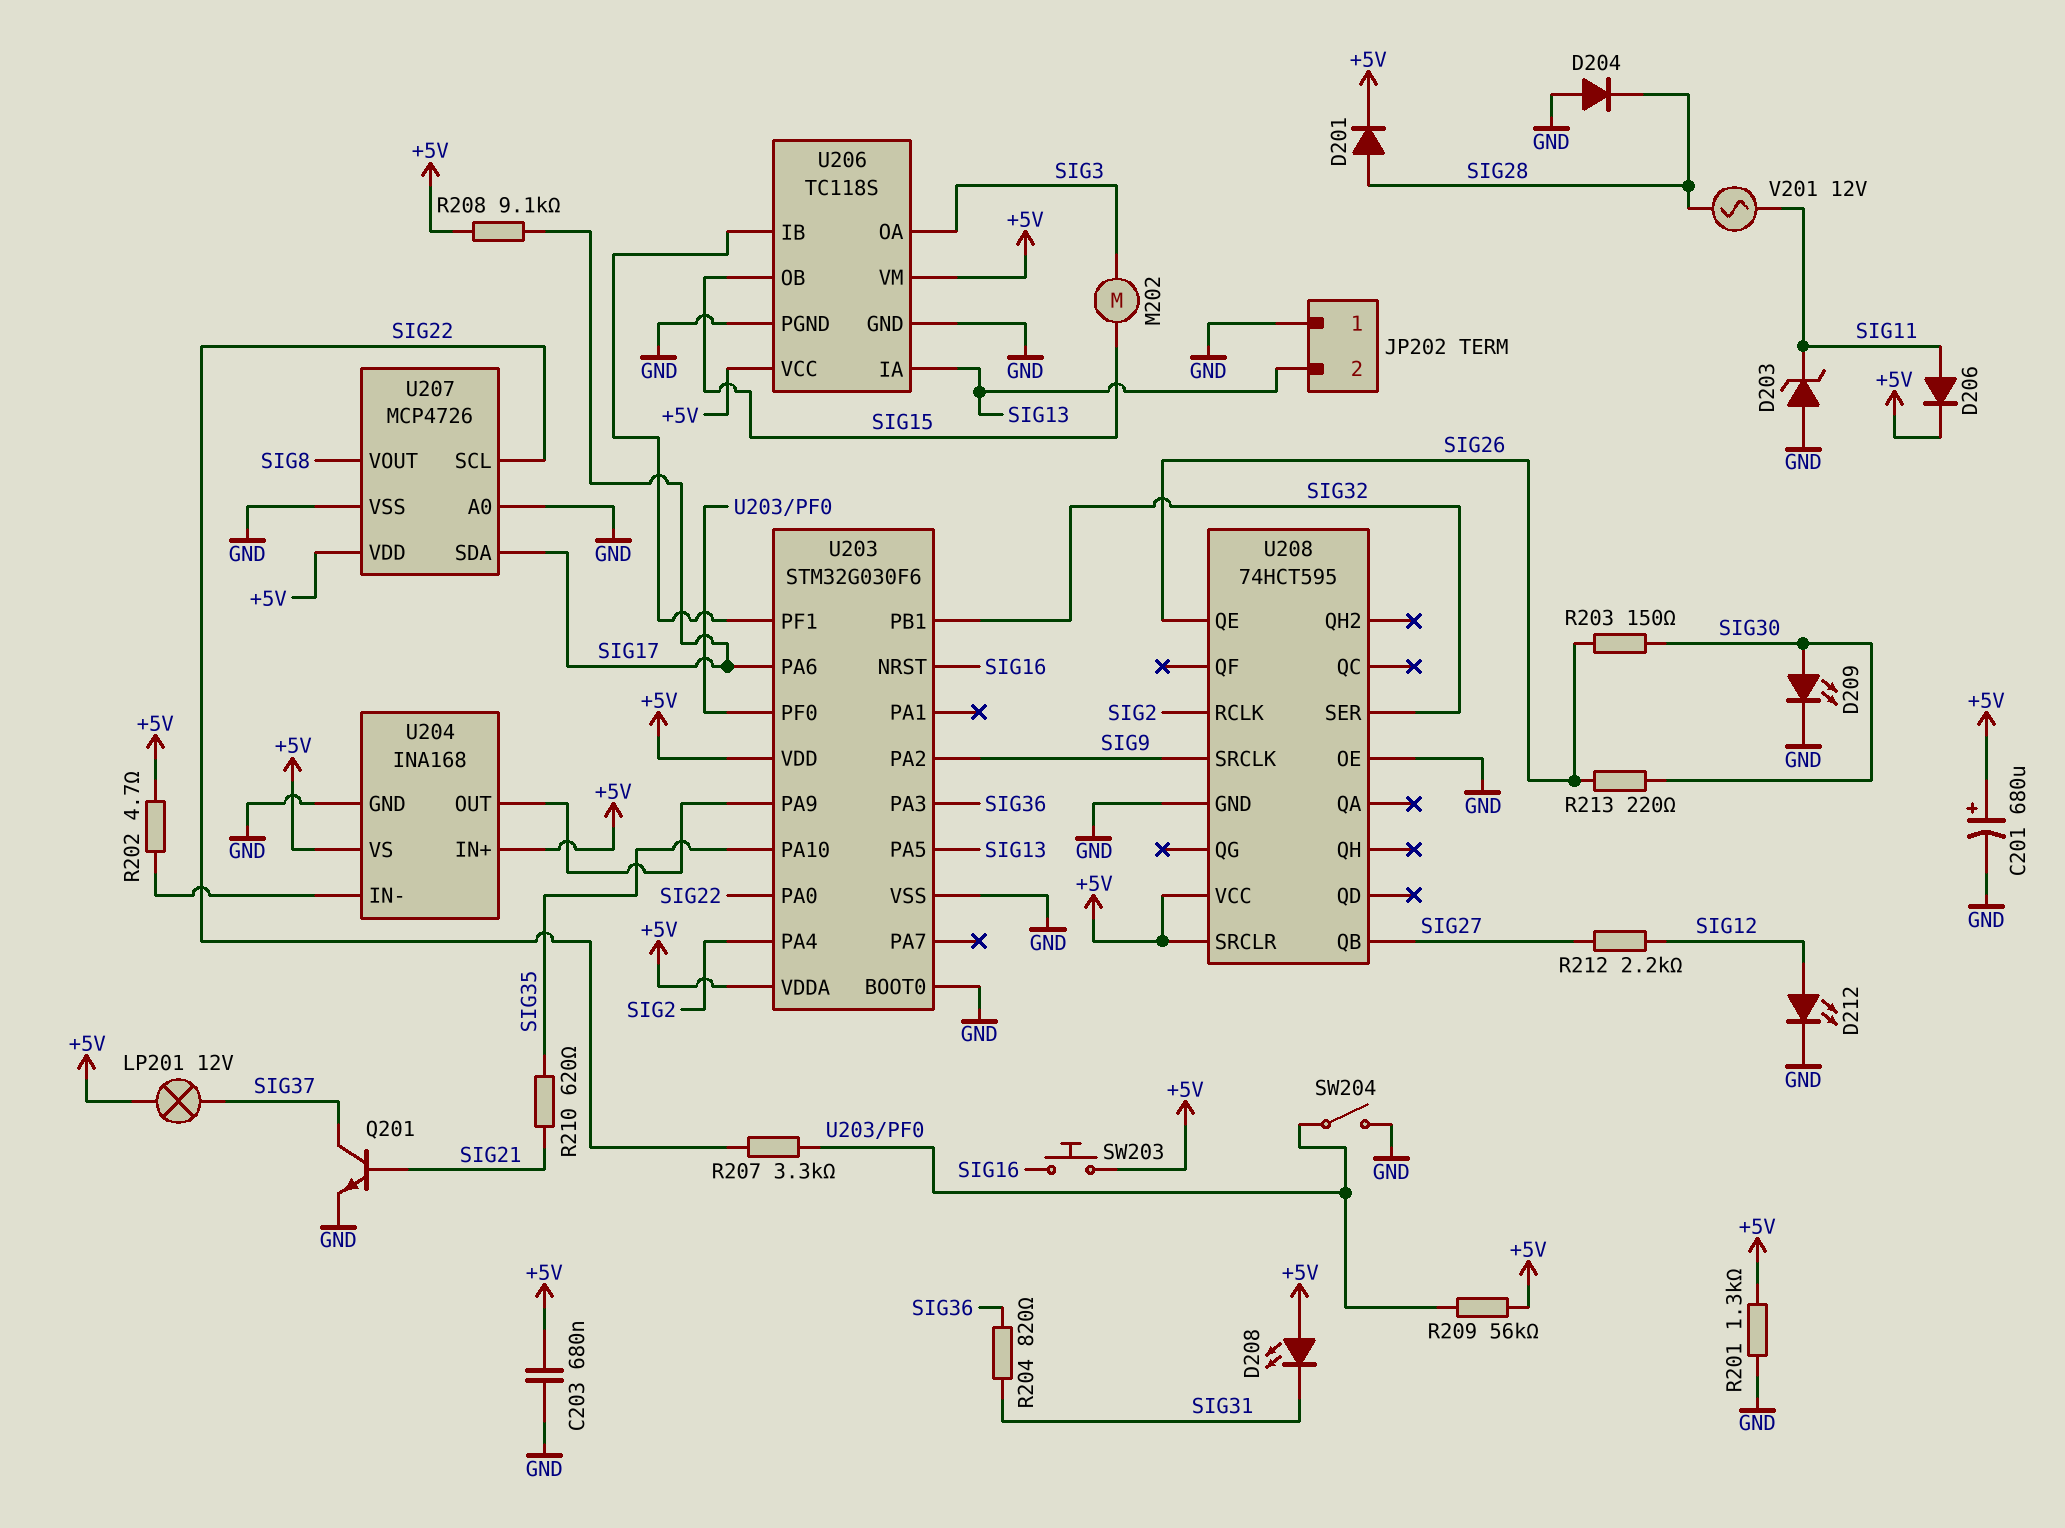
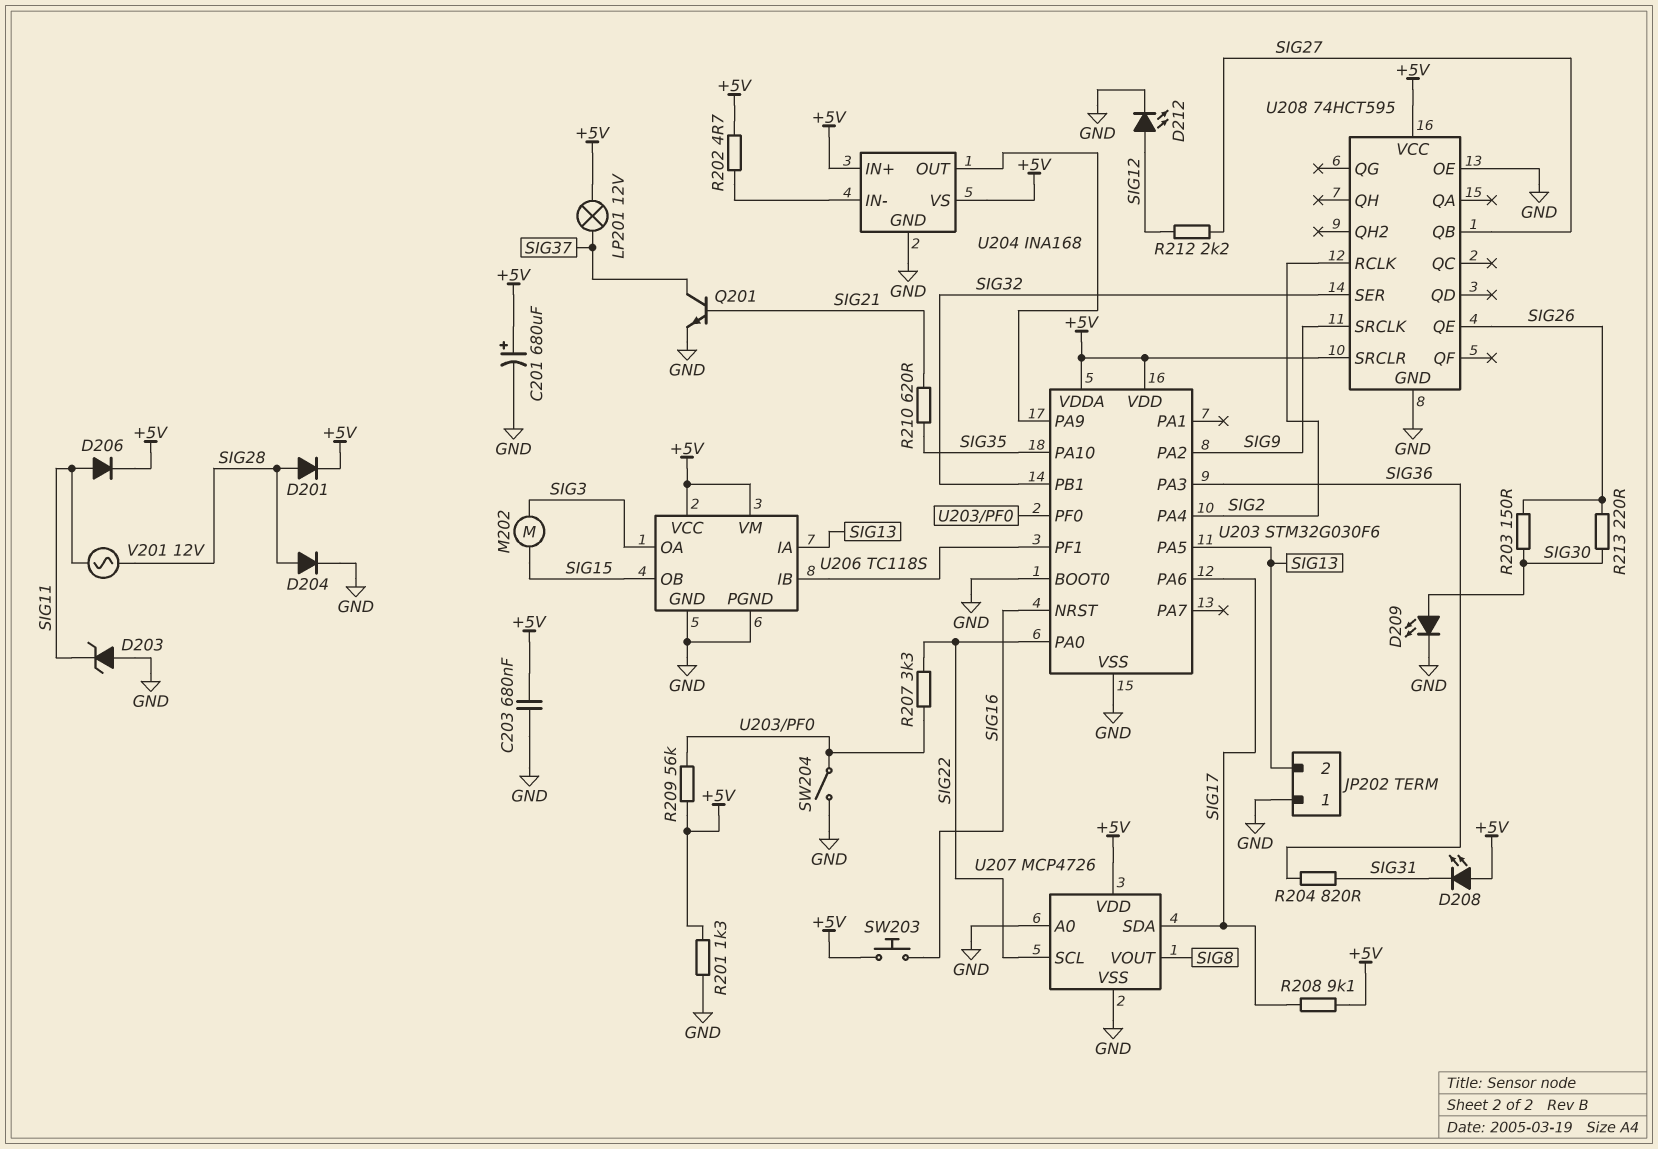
D204: diode (A GND, K SIG28) -> diode (A SIG28, K GND)

